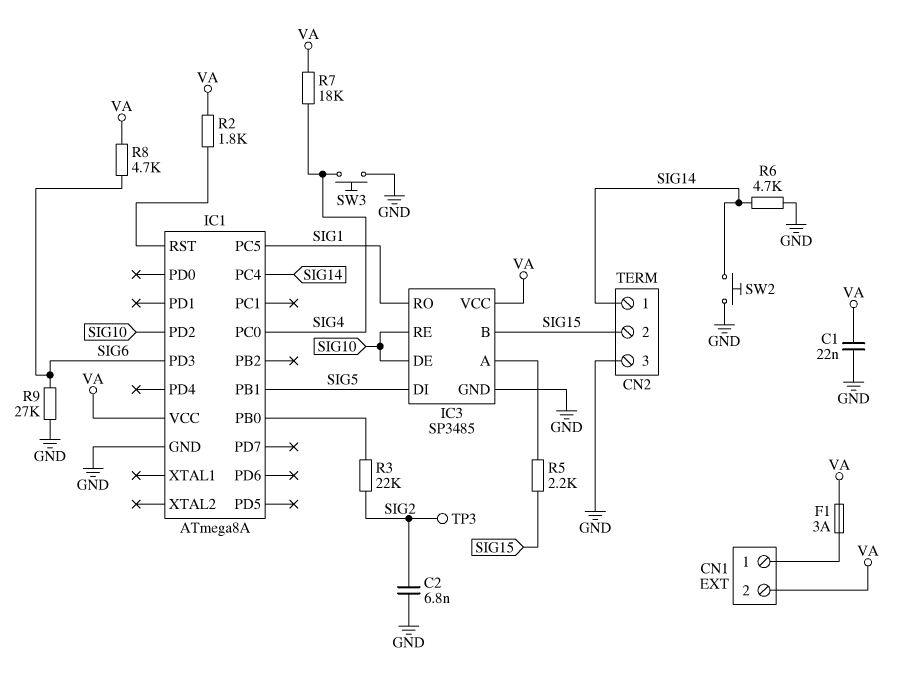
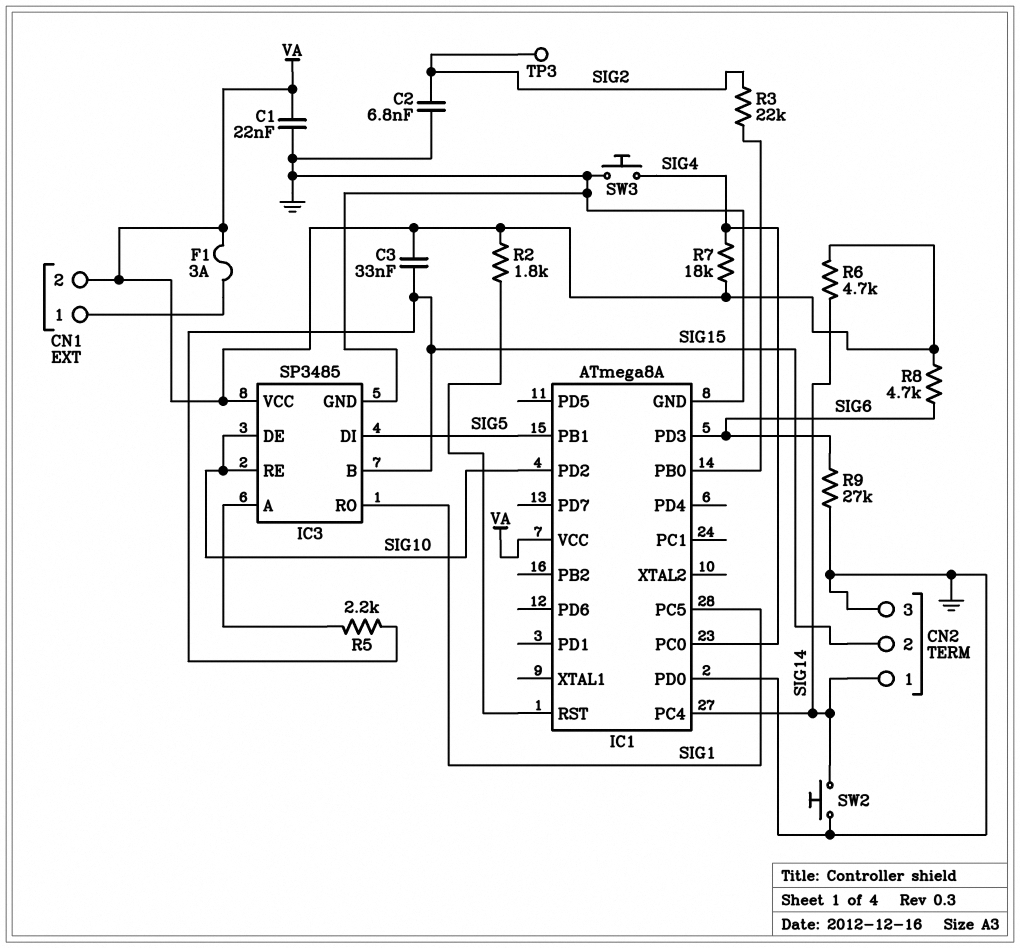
C3: none -> 33nF (SIG15, VA)
IC1 pin PD0: none -> GND
R6: 4.7k (GND, SIG14) -> 4.7k (SIG14, VA)

